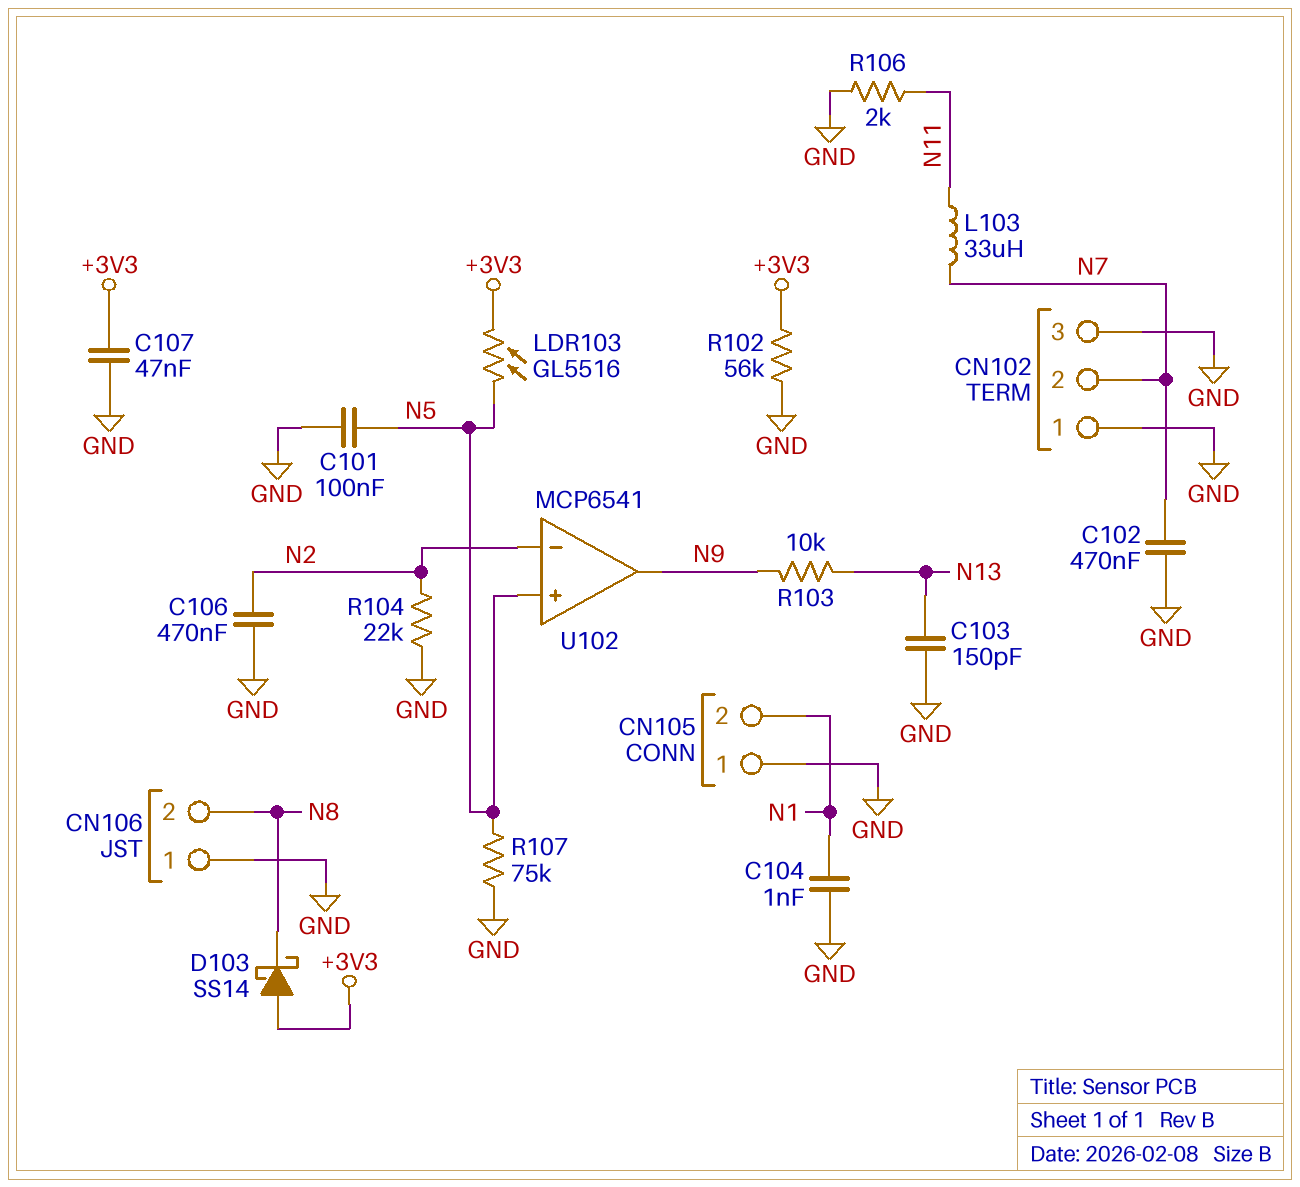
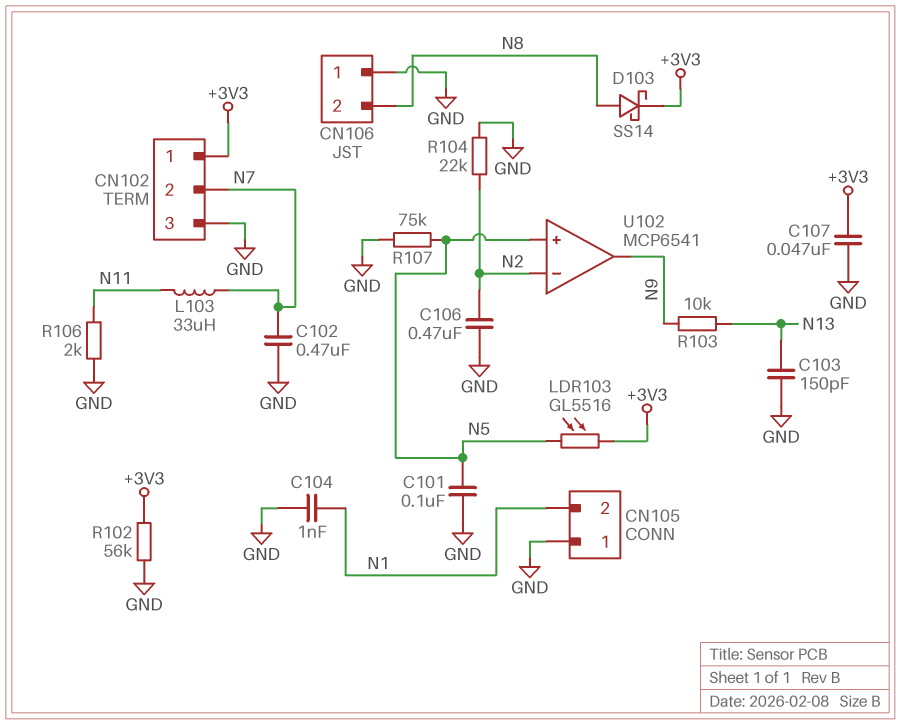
CN102 pin 1: GND -> +3V3
D103: schottky SS14 (A +3V3, K N8) -> schottky SS14 (A N8, K +3V3)

